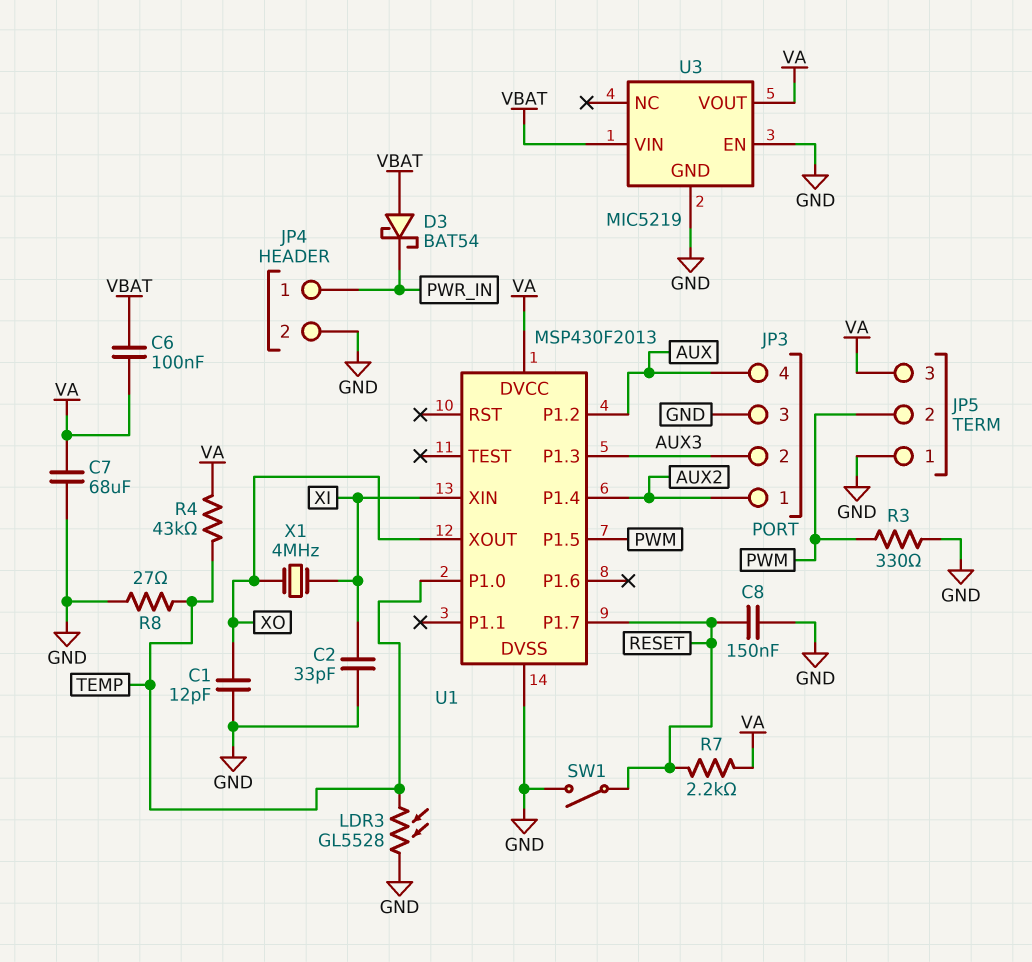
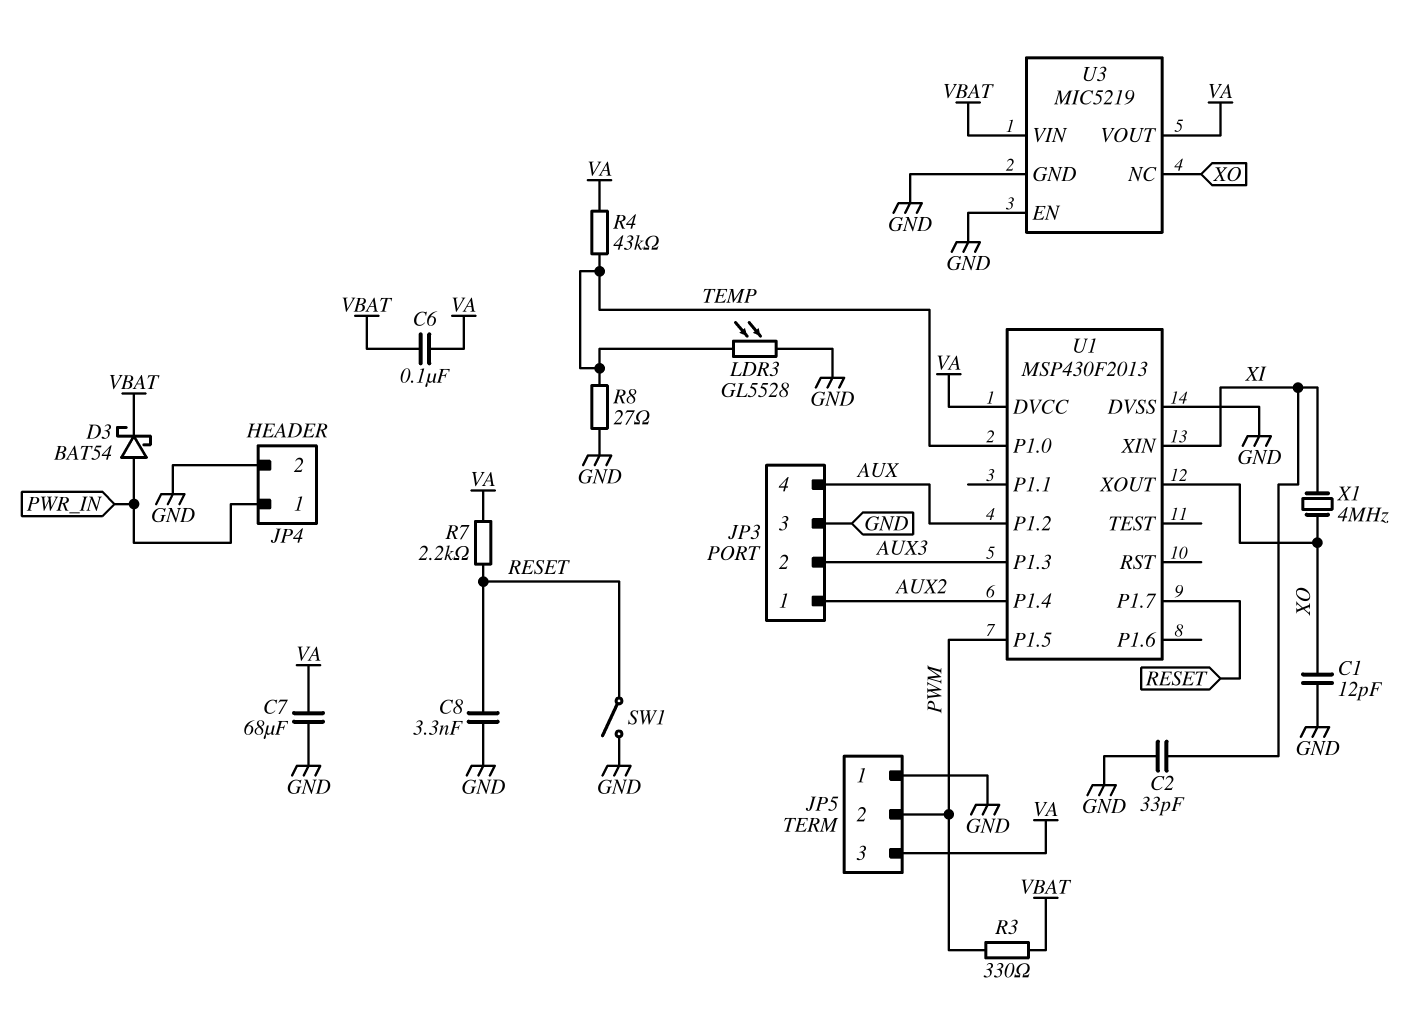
C8: 150nF (GND, RESET) -> 3.3nF (GND, RESET)
D3: schottky BAT54 (A VBAT, K PWR_IN) -> schottky BAT54 (A PWR_IN, K VBAT)
R3: 330 (GND, PWM) -> 330 (PWM, VBAT)
U3 pin NC: none -> XO

